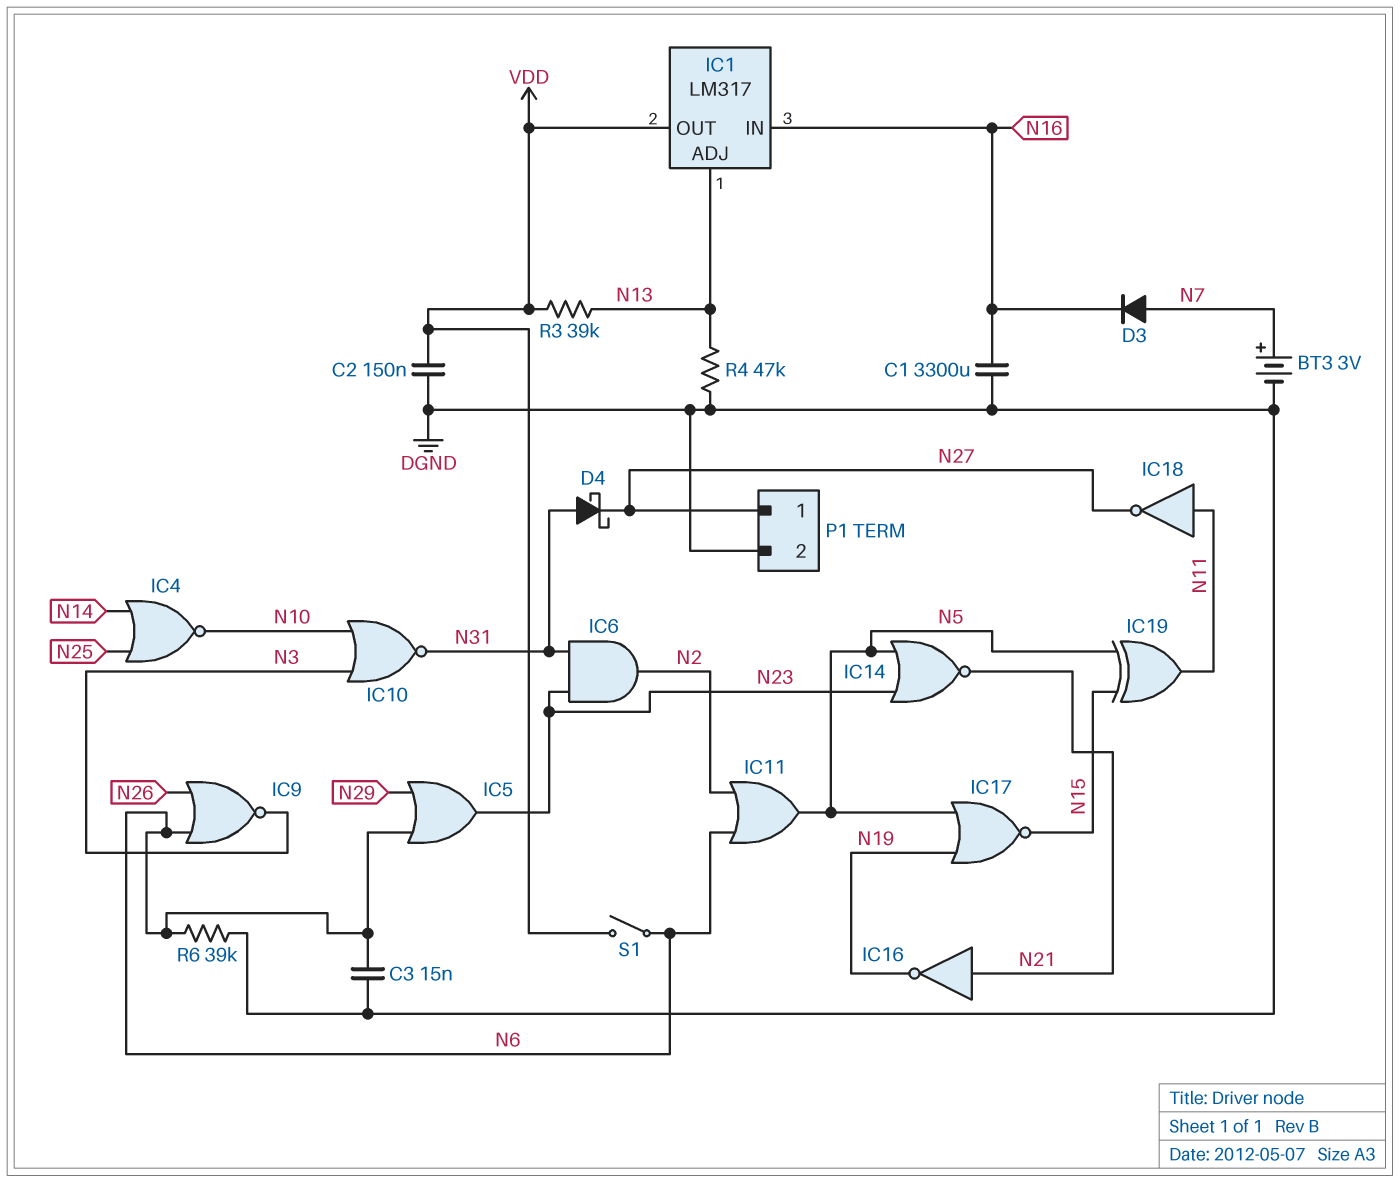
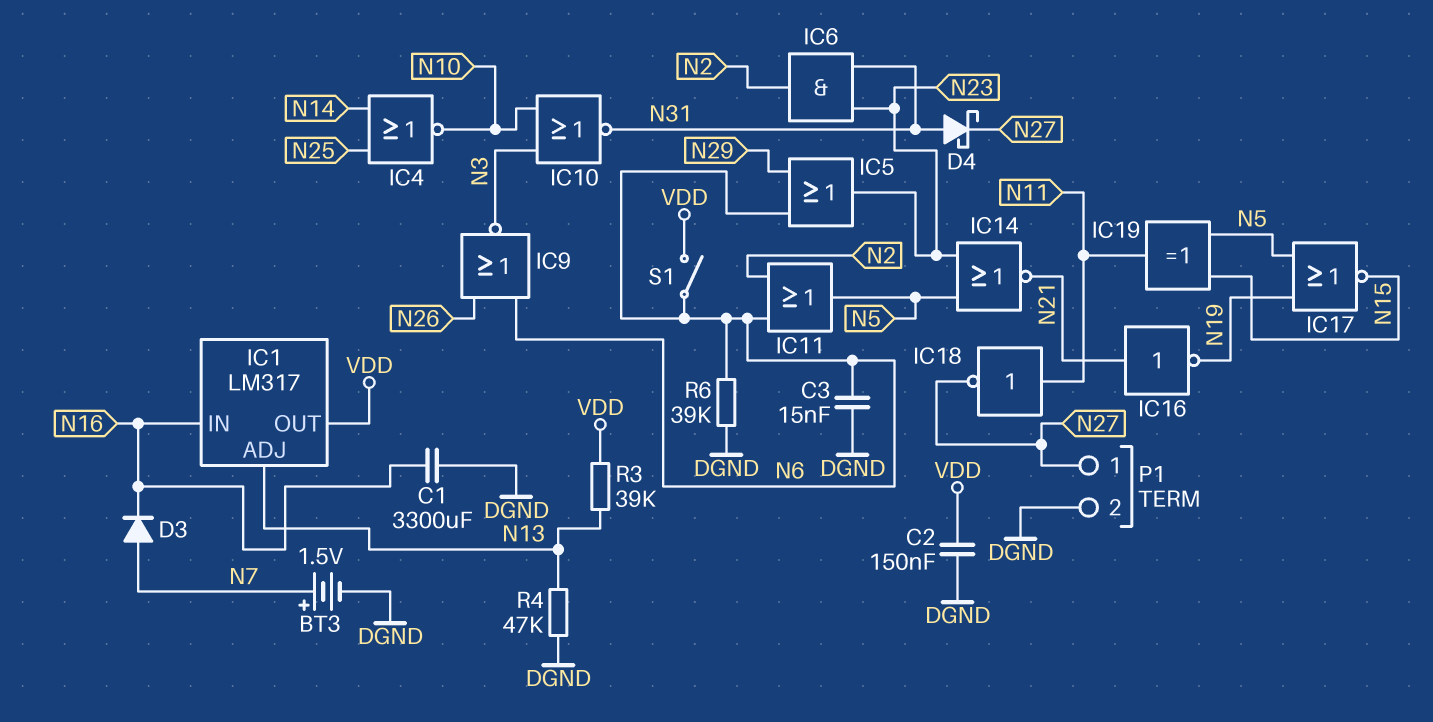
BT3: 3V (plus N7, minus DGND) -> 1.5V (plus N7, minus DGND)

